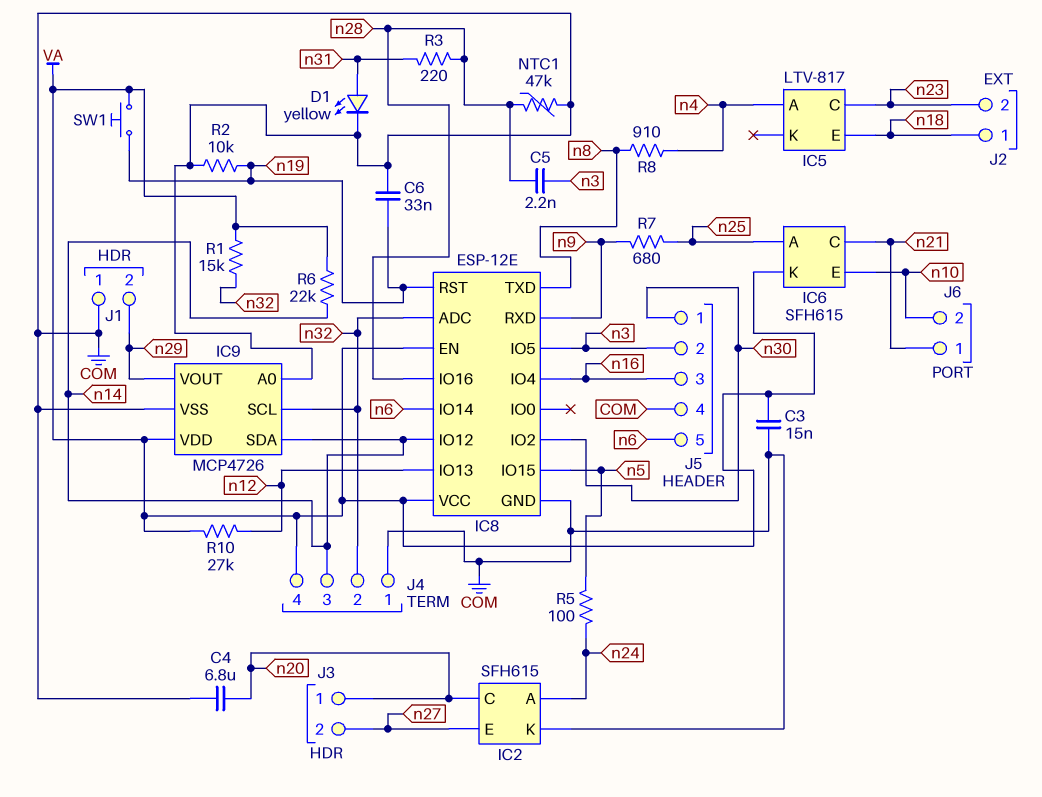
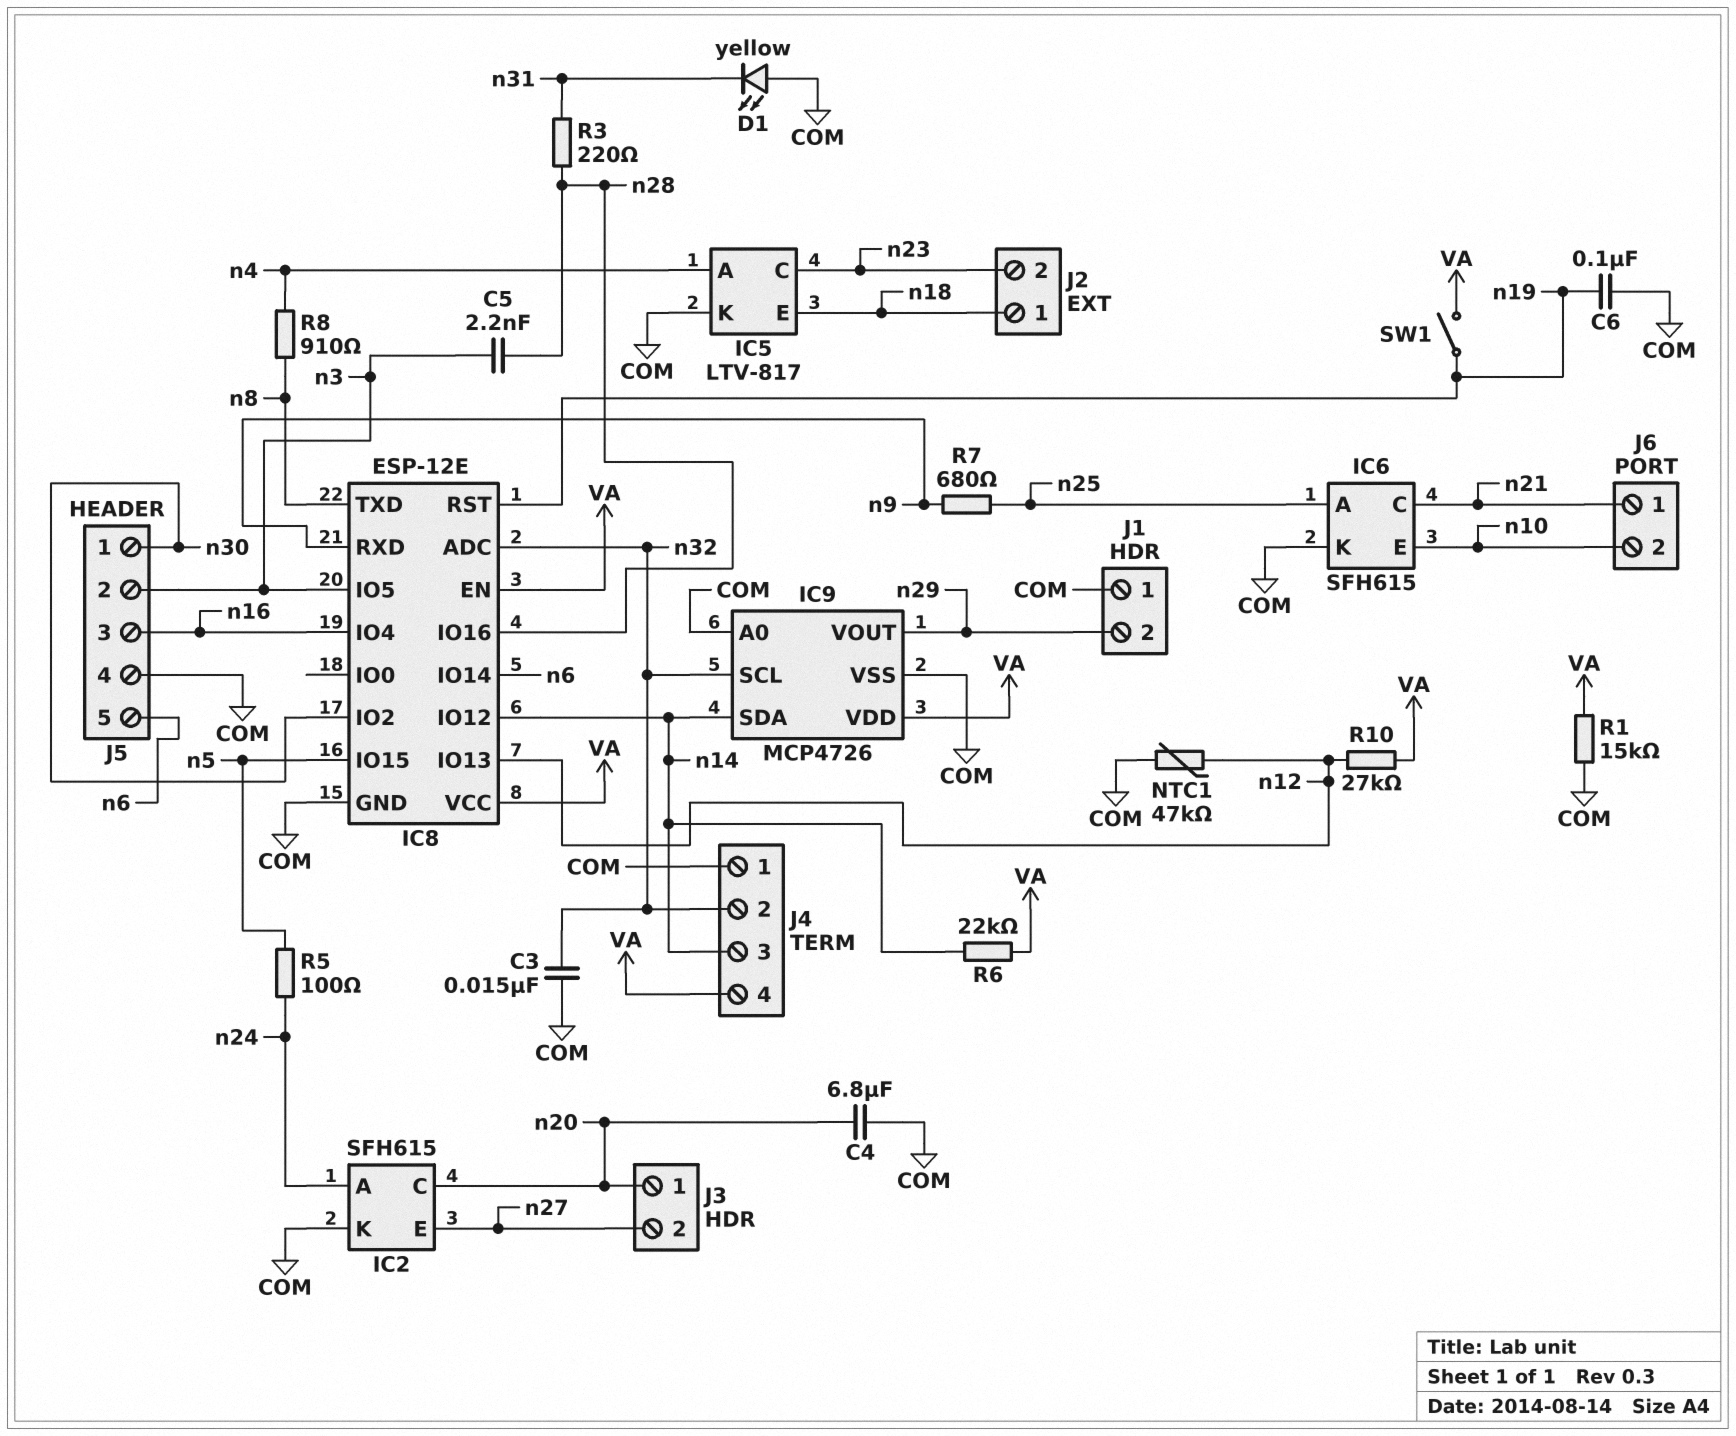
C3: 15nF (COM, VA) -> 15nF (COM, n32)
C6: 33nF (COM, n19) -> 100nF (COM, n19)
D1: LED yellow (A n31, K COM) -> LED yellow (A COM, K n31)
IC5 pin K: none -> COM
IC6 pin K: VA -> COM
NTC1: 47k (COM, n28) -> 47k (COM, n12)
R1: 15k (VA, n32) -> 15k (COM, VA)
R2: 10k (COM, n19) -> none
SW1: button (VA, n19) -> switch (VA, n19)

